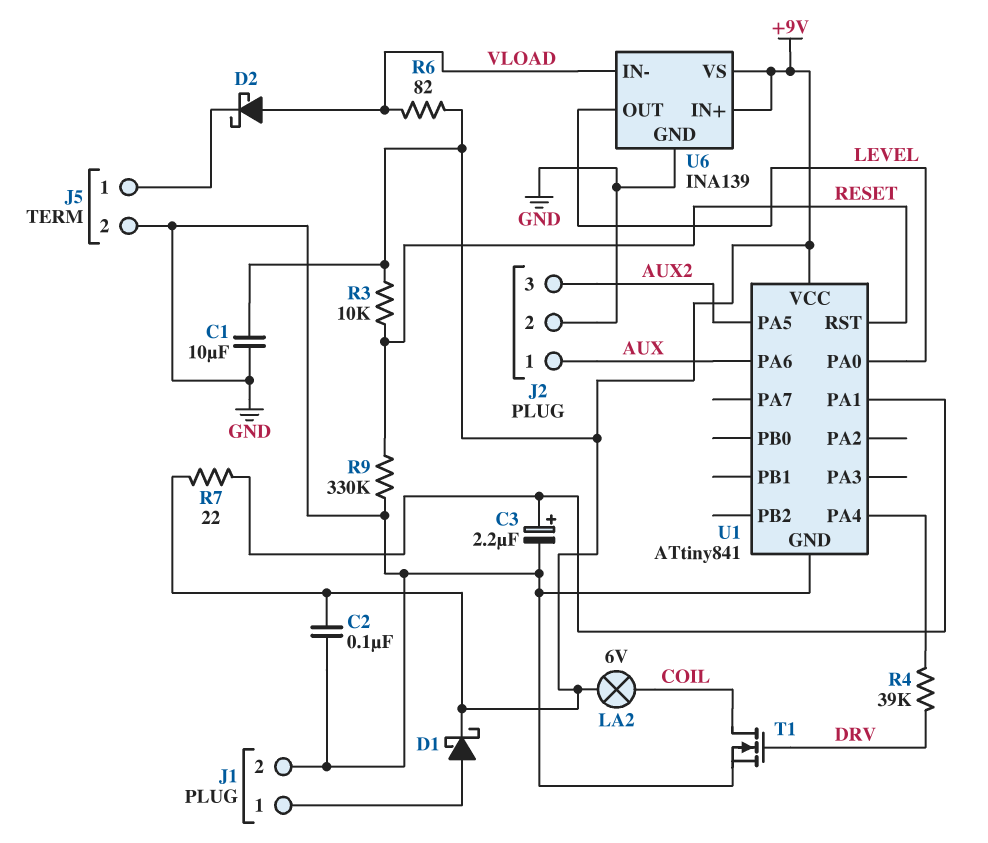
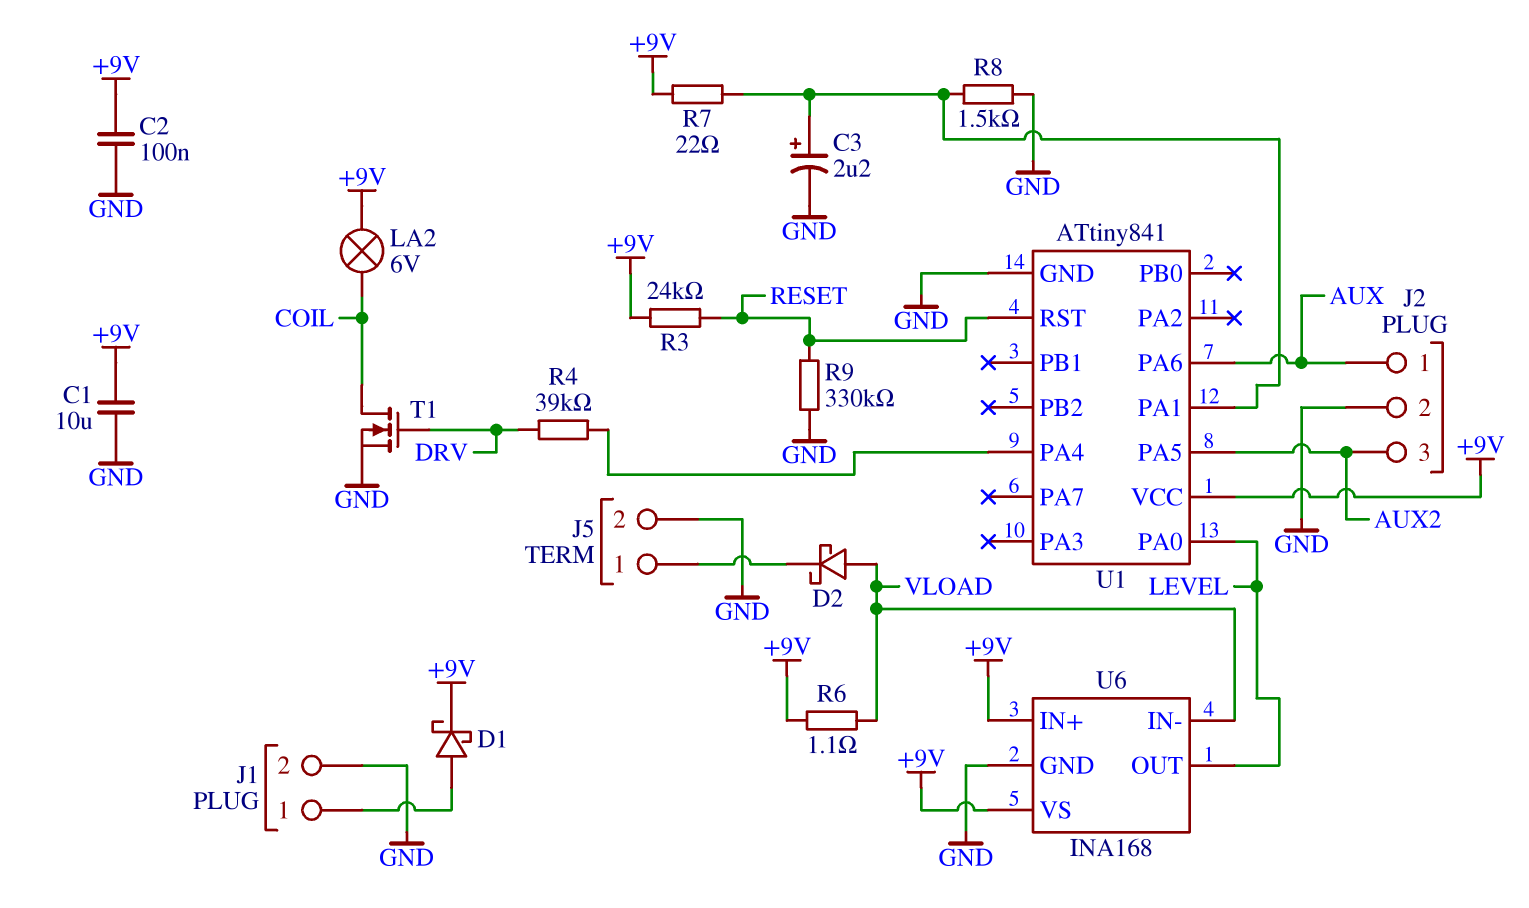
R3: 10k (+9V, RESET) -> 24k (+9V, RESET)
R6: 82 (+9V, VLOAD) -> 1.1 (+9V, VLOAD)
R8: none -> 1.5k (GND, U1/PA1)
U6: INA139 -> INA168

